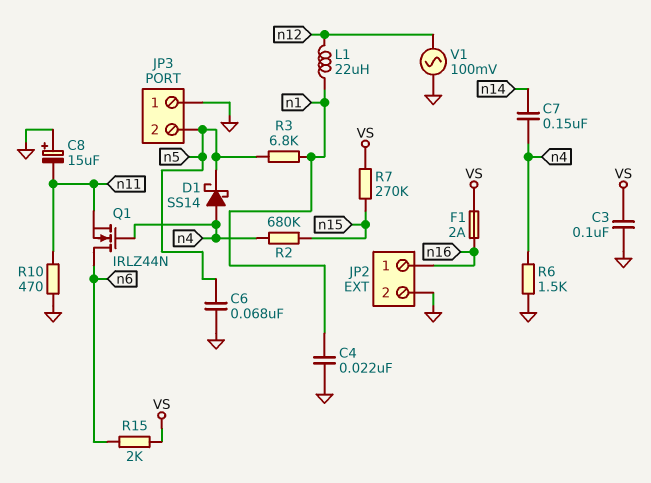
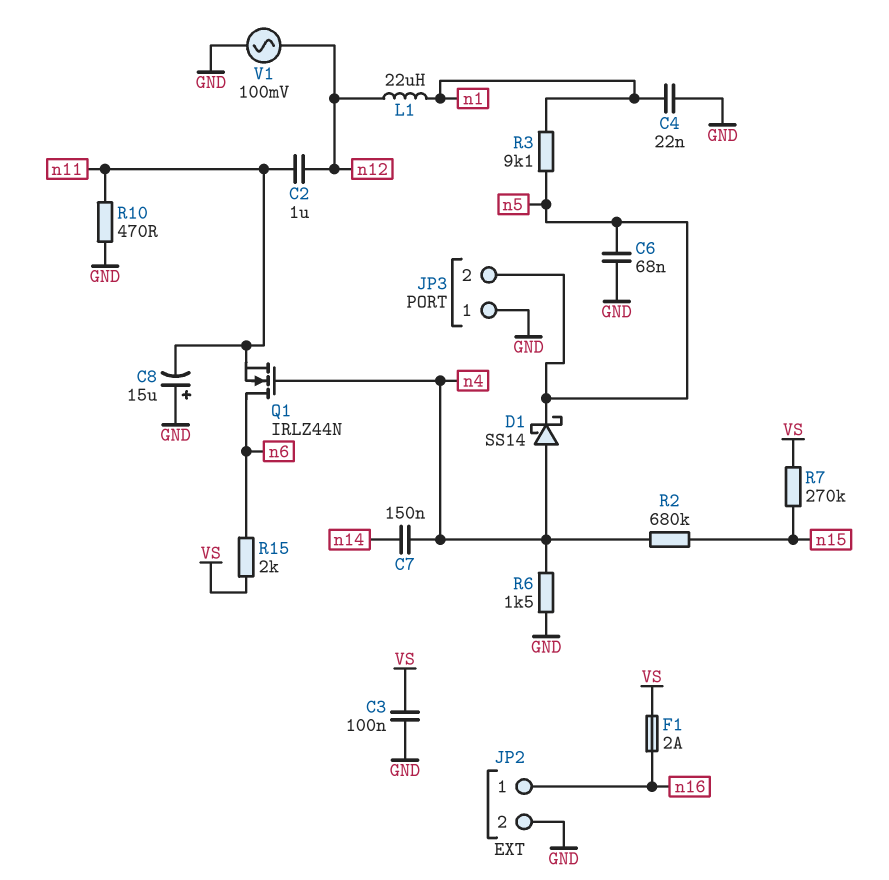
C2: none -> 1uF (n11, n12)
R3: 6.8k (n1, n5) -> 9.1k (n1, n5)

